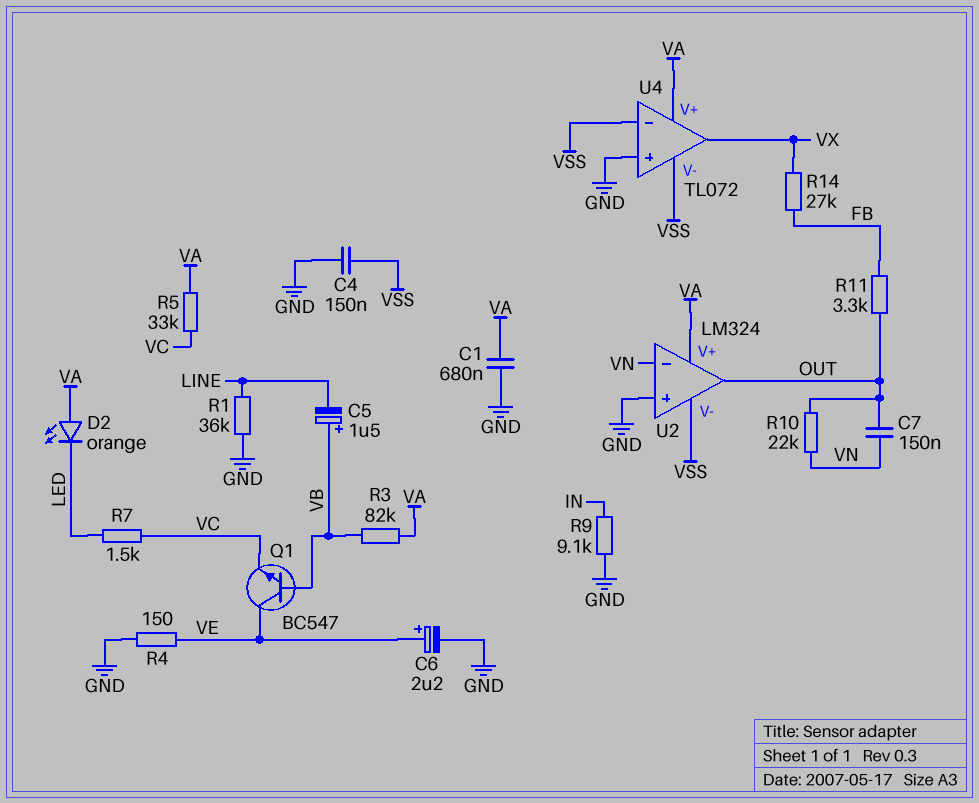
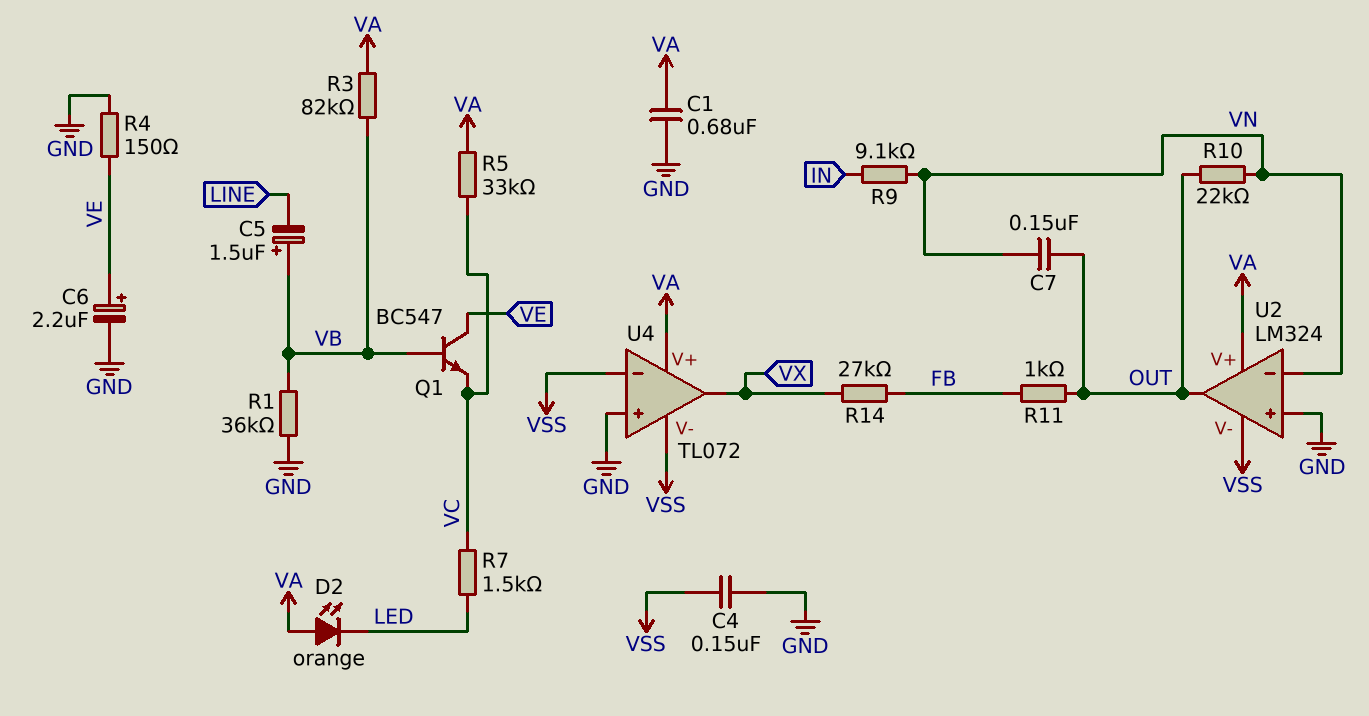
R1: 36k (GND, LINE) -> 36k (GND, VB)
R9: 9.1k (GND, IN) -> 9.1k (IN, VN)
R11: 3.3k (FB, OUT) -> 1k (FB, OUT)

